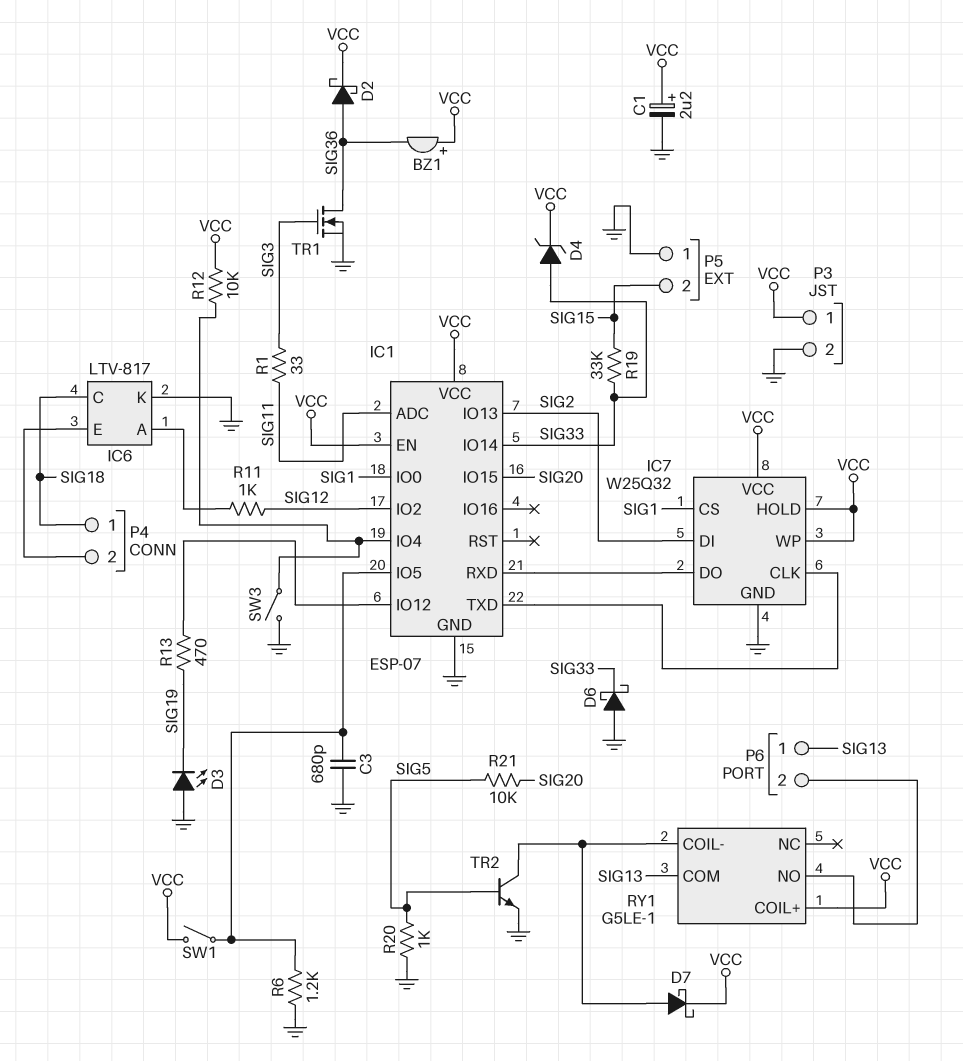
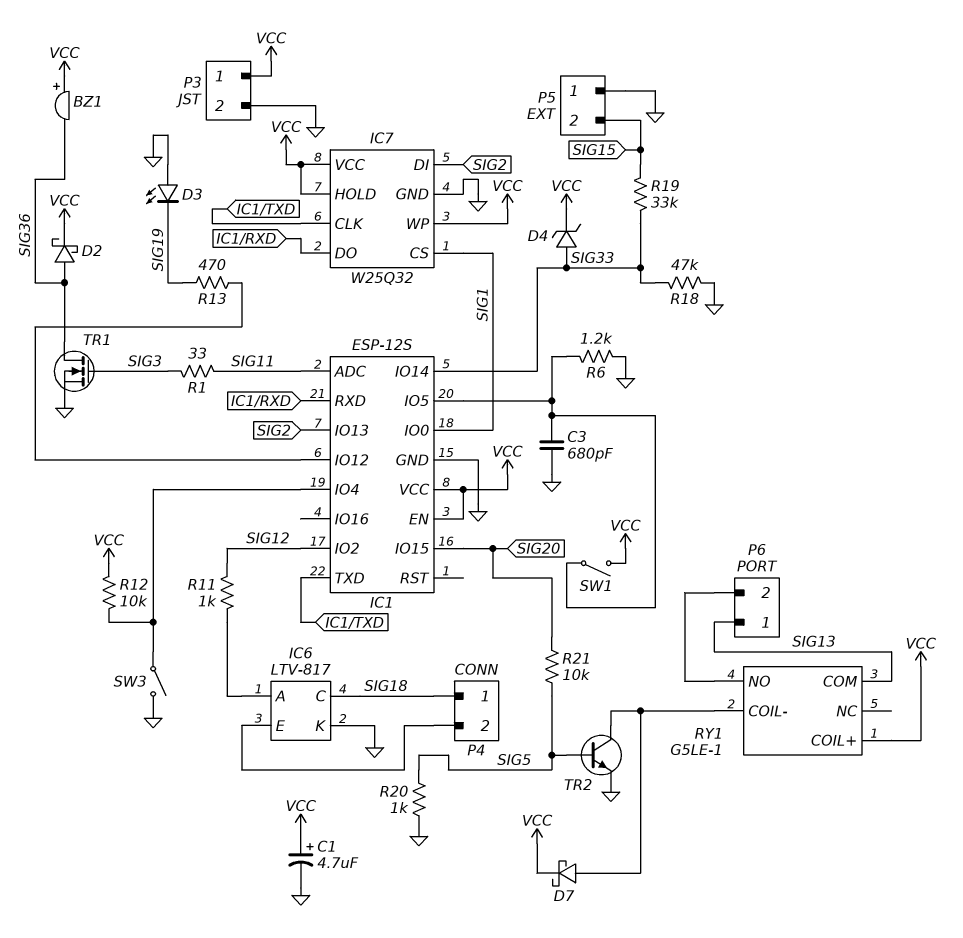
C1: 2.2uF (plus VCC, minus GND) -> 4.7uF (plus VCC, minus GND)
D6: schottky (A GND, K SIG33) -> none
IC1: ESP-07 -> ESP-12S
R18: none -> 47k (GND, SIG33)

